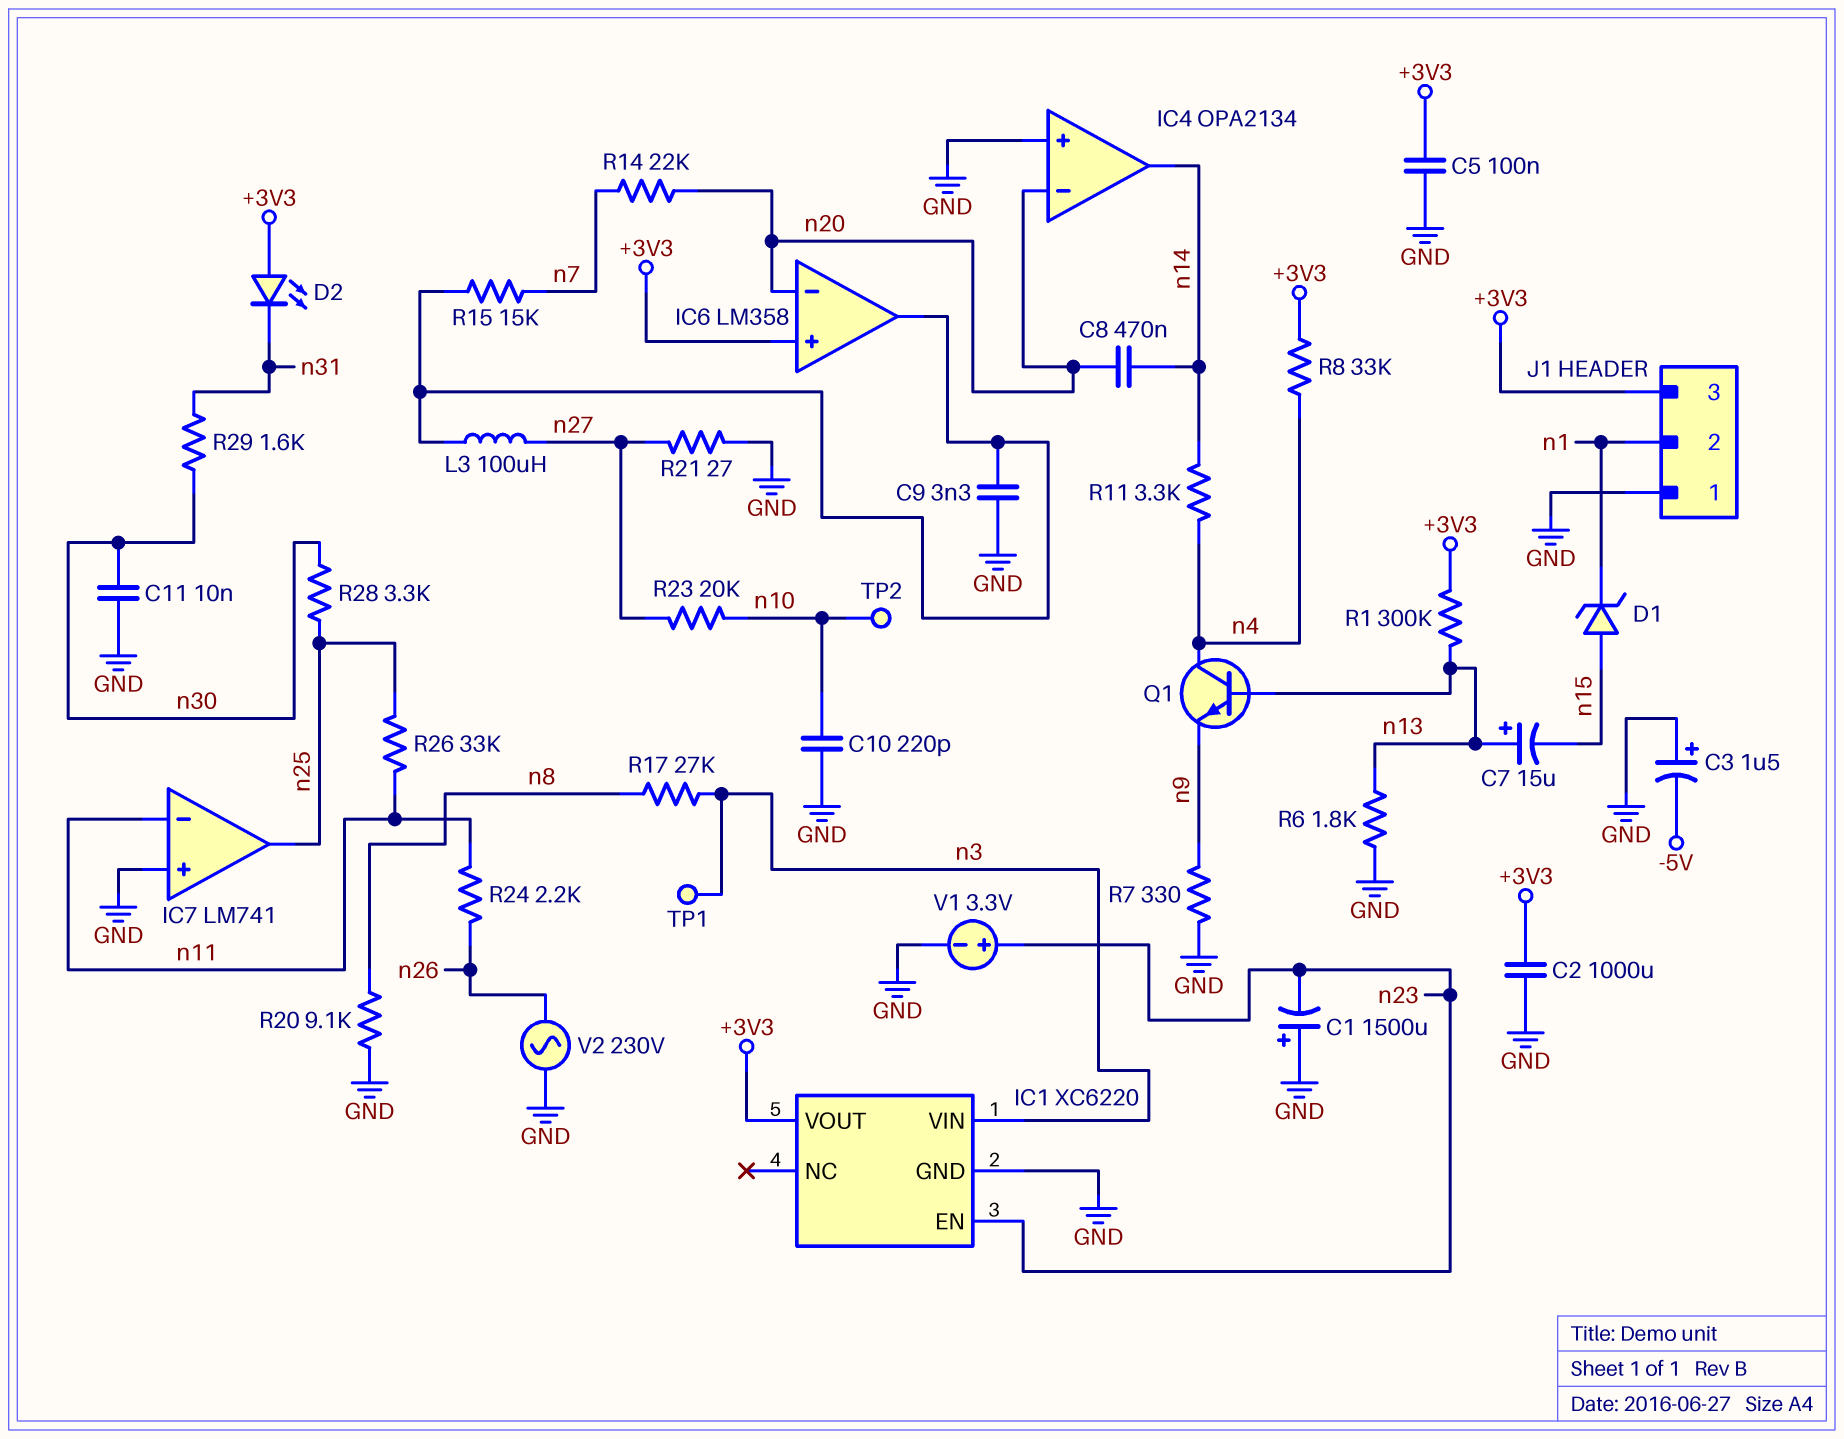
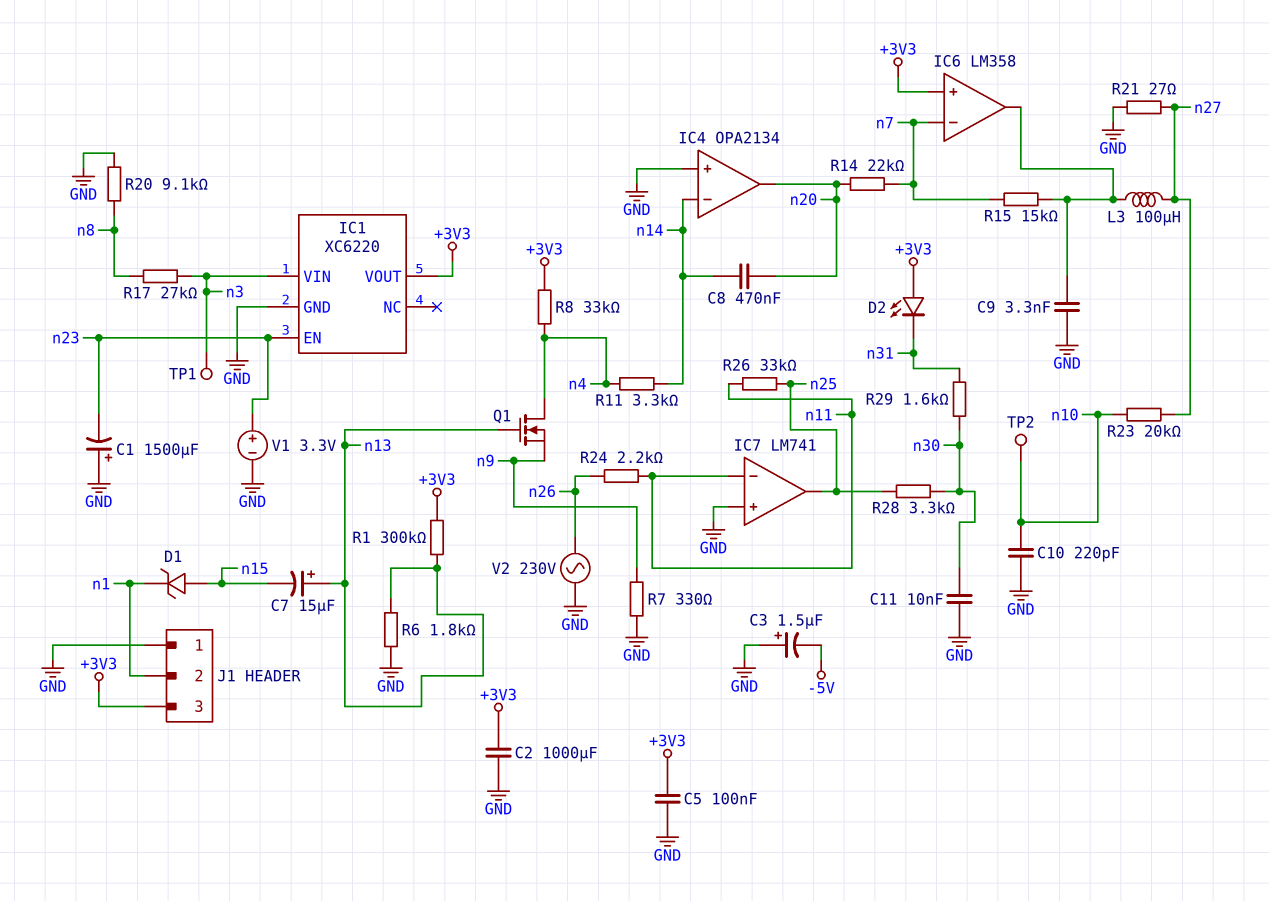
IC4 pin in-: n20 -> n14
IC4 pin out: n14 -> n20
IC6 pin in-: n20 -> n7
Q1: NPN (B n13, C n4, E n9) -> NMOS (G n13, D n4, S n9)

